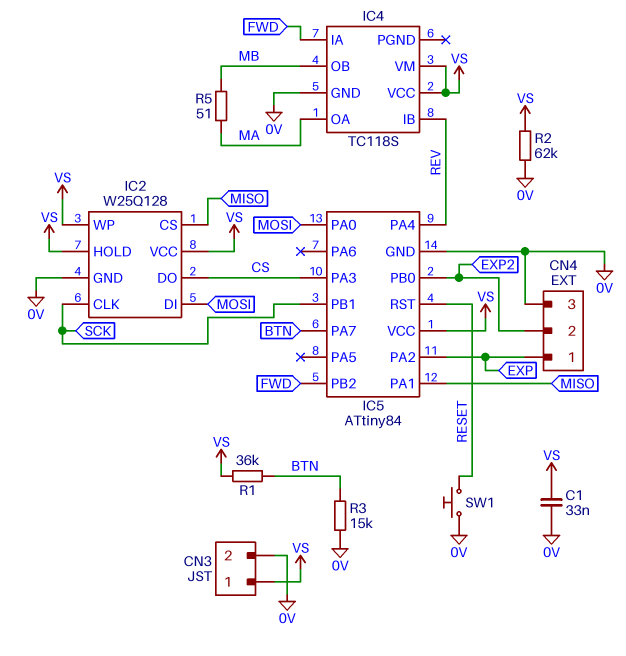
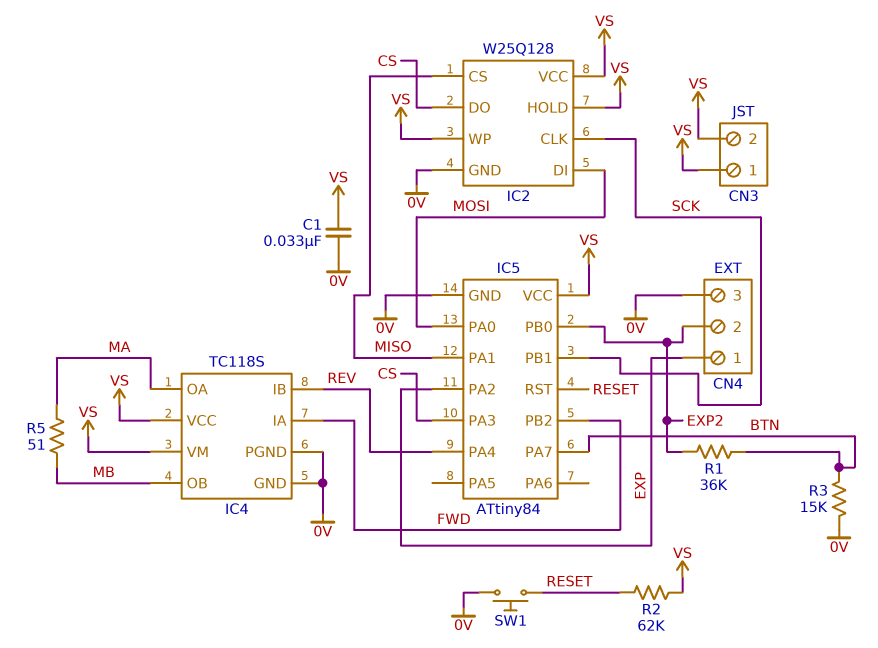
CN3 pin 2: 0V -> VS
IC4 pin PGND: none -> 0V
R1: 36k (BTN, VS) -> 36k (BTN, EXP2)
R2: 62k (0V, VS) -> 62k (RESET, VS)

